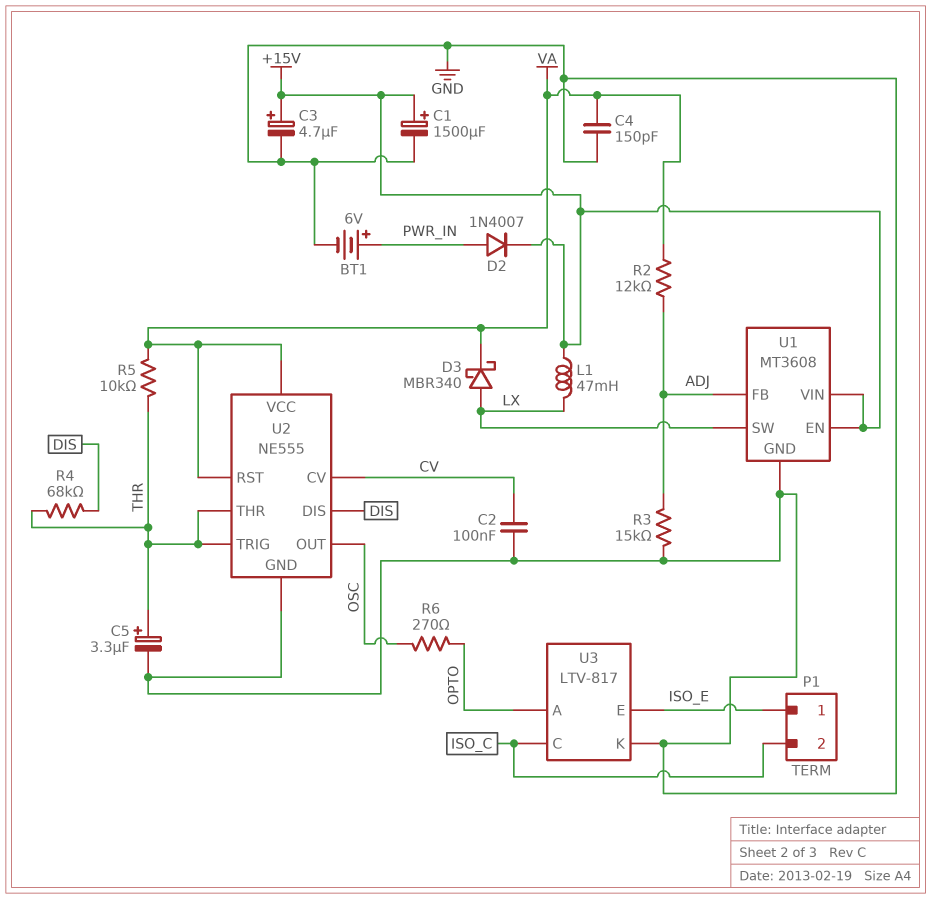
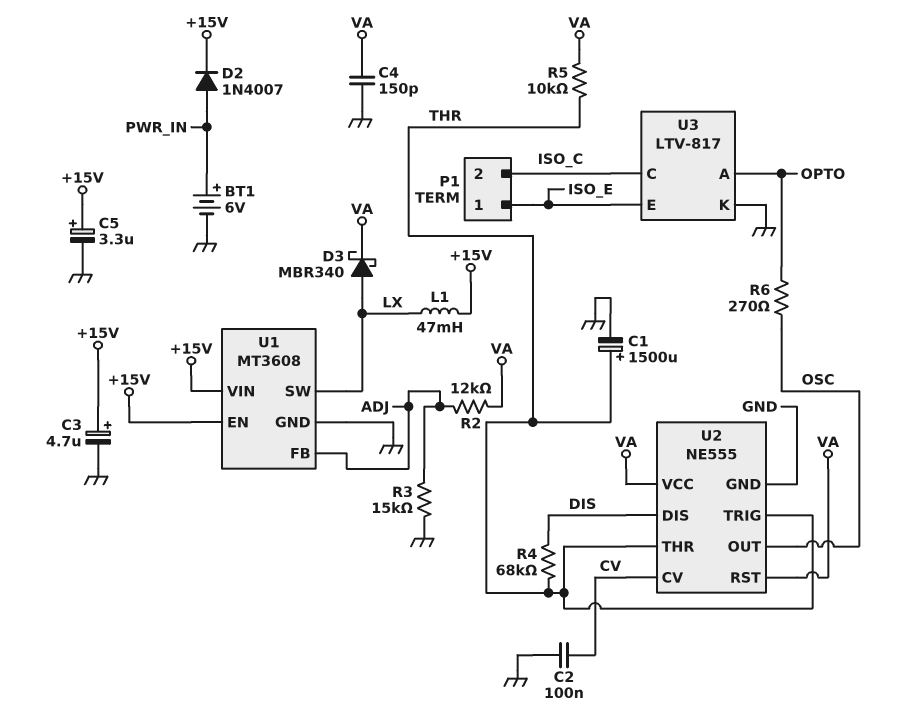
C1: 1500uF (plus +15V, minus GND) -> 1500uF (plus THR, minus GND)
C5: 3.3uF (plus THR, minus GND) -> 3.3uF (plus +15V, minus GND)

